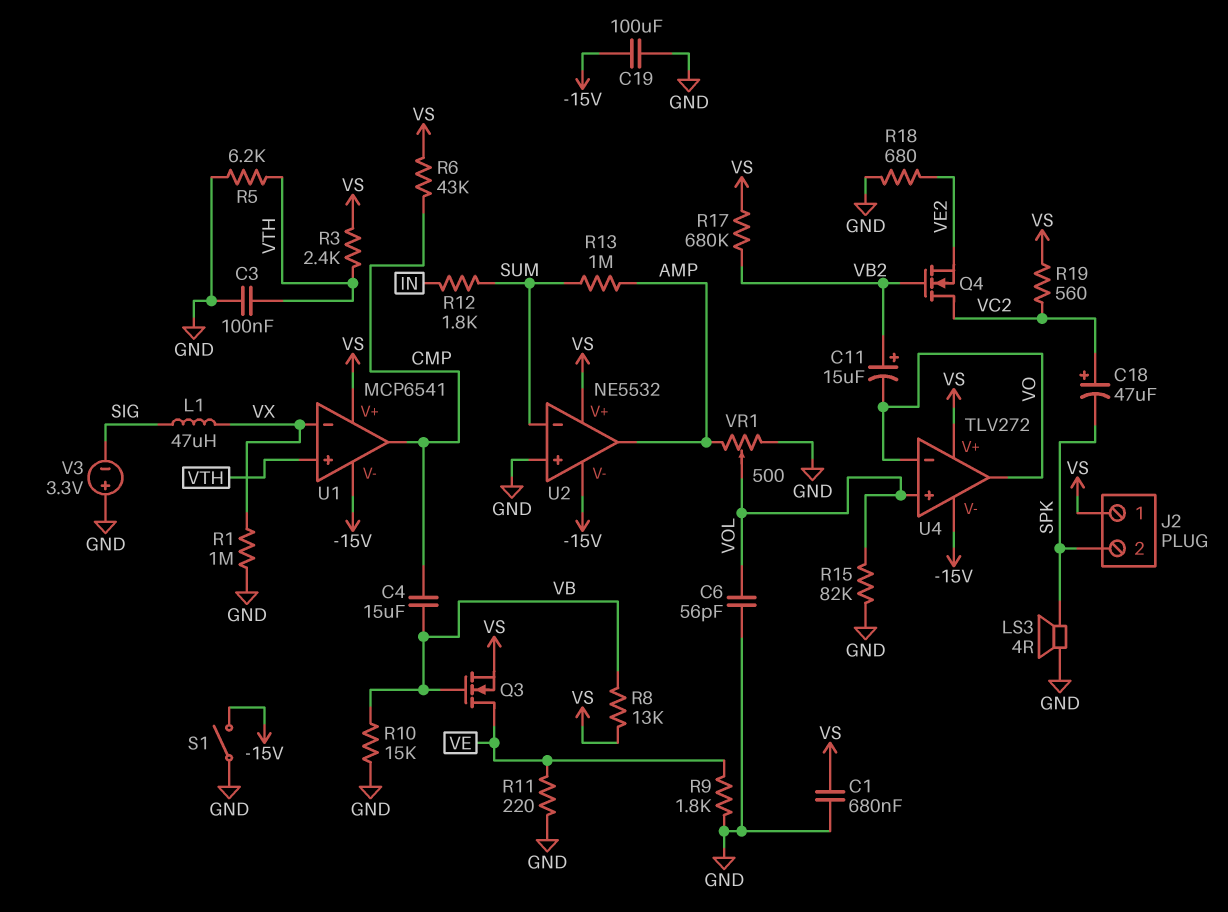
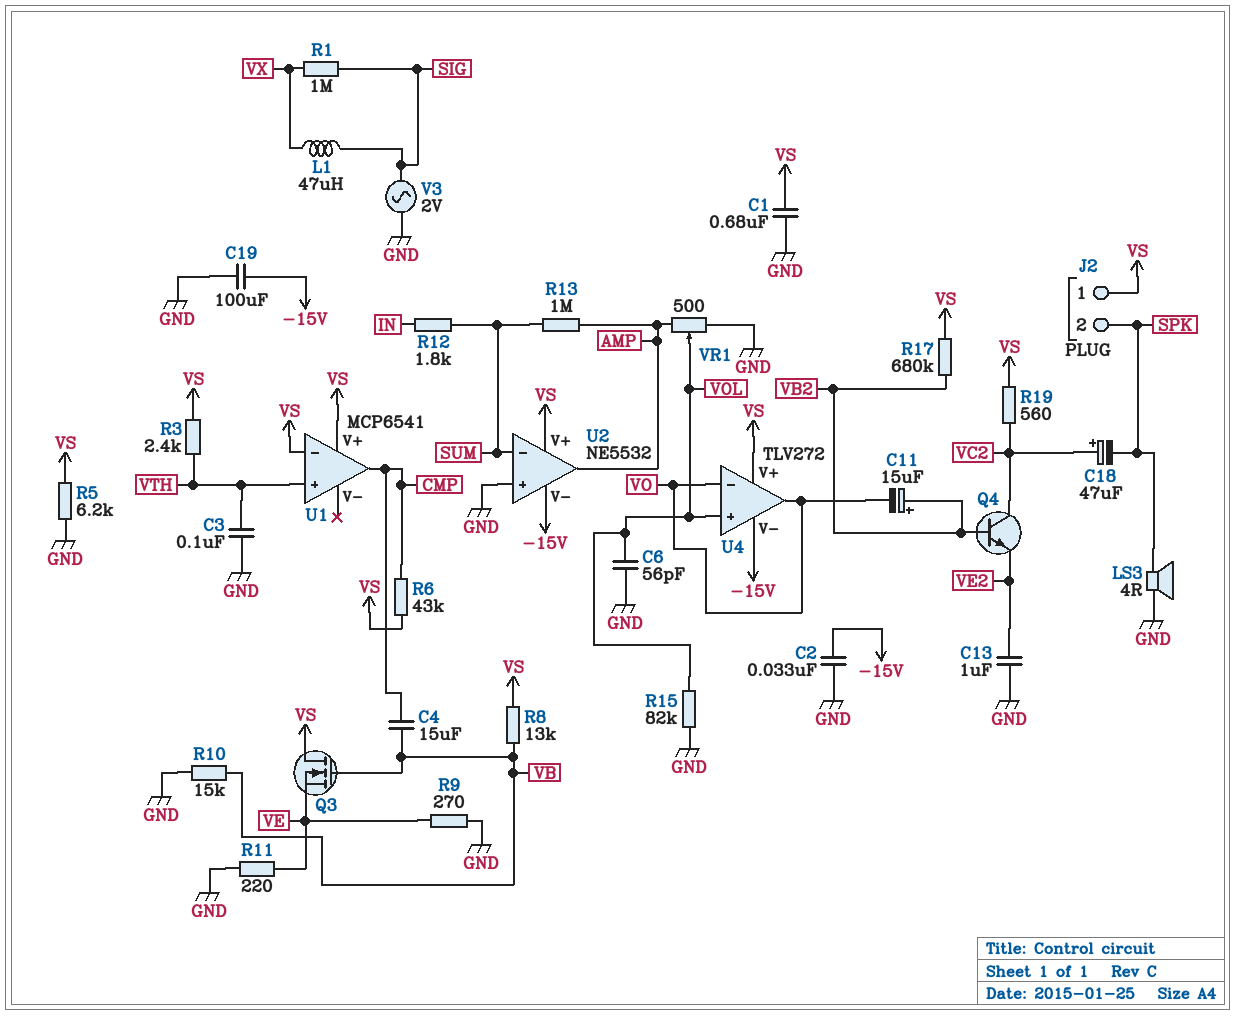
C2: none -> 33nF (-15V, GND)
C13: none -> 1uF (GND, VE2)
Q3: NMOS (G VB, D VE, S VS) -> NMOS (G VB, D VS, S VE)
Q4: NMOS (G VB2, D VC2, S VE2) -> NPN (B VB2, C VC2, E VE2)
R1: 1M (GND, VX) -> 1M (SIG, VX)
R5: 6.2k (GND, VTH) -> 6.2k (GND, VS)
R9: 1.8k (GND, VE) -> 270 (GND, VE)
R18: 680 (GND, VE2) -> none
S1: switch (-15V, GND) -> none
U1 pin V-: -15V -> none
U1 pin in-: VX -> VS
V3: 3.3V (plus GND, minus SIG) -> AC 2V (GND, SIG)

